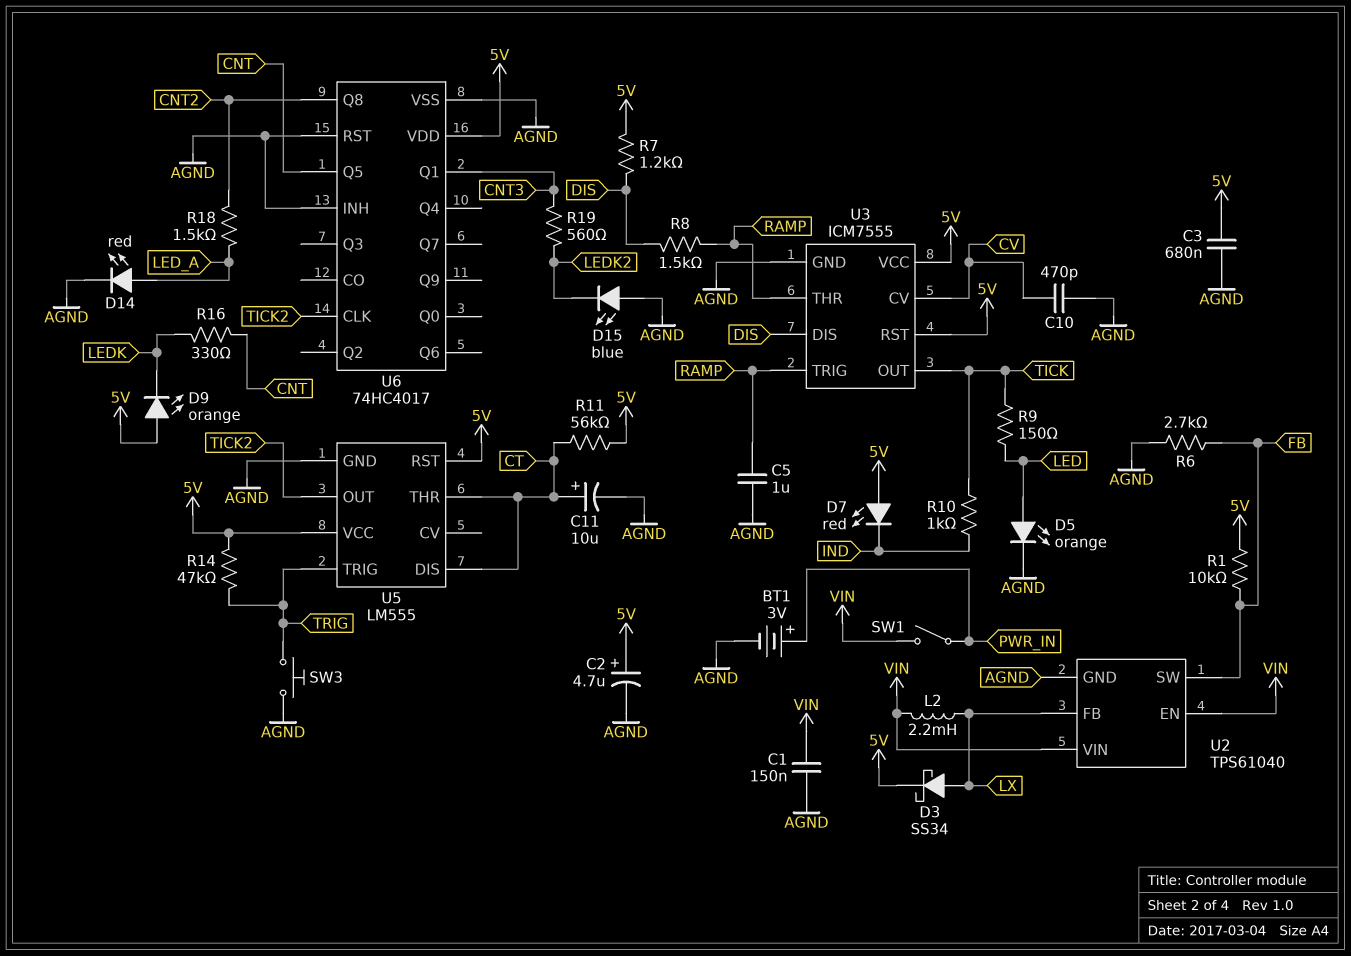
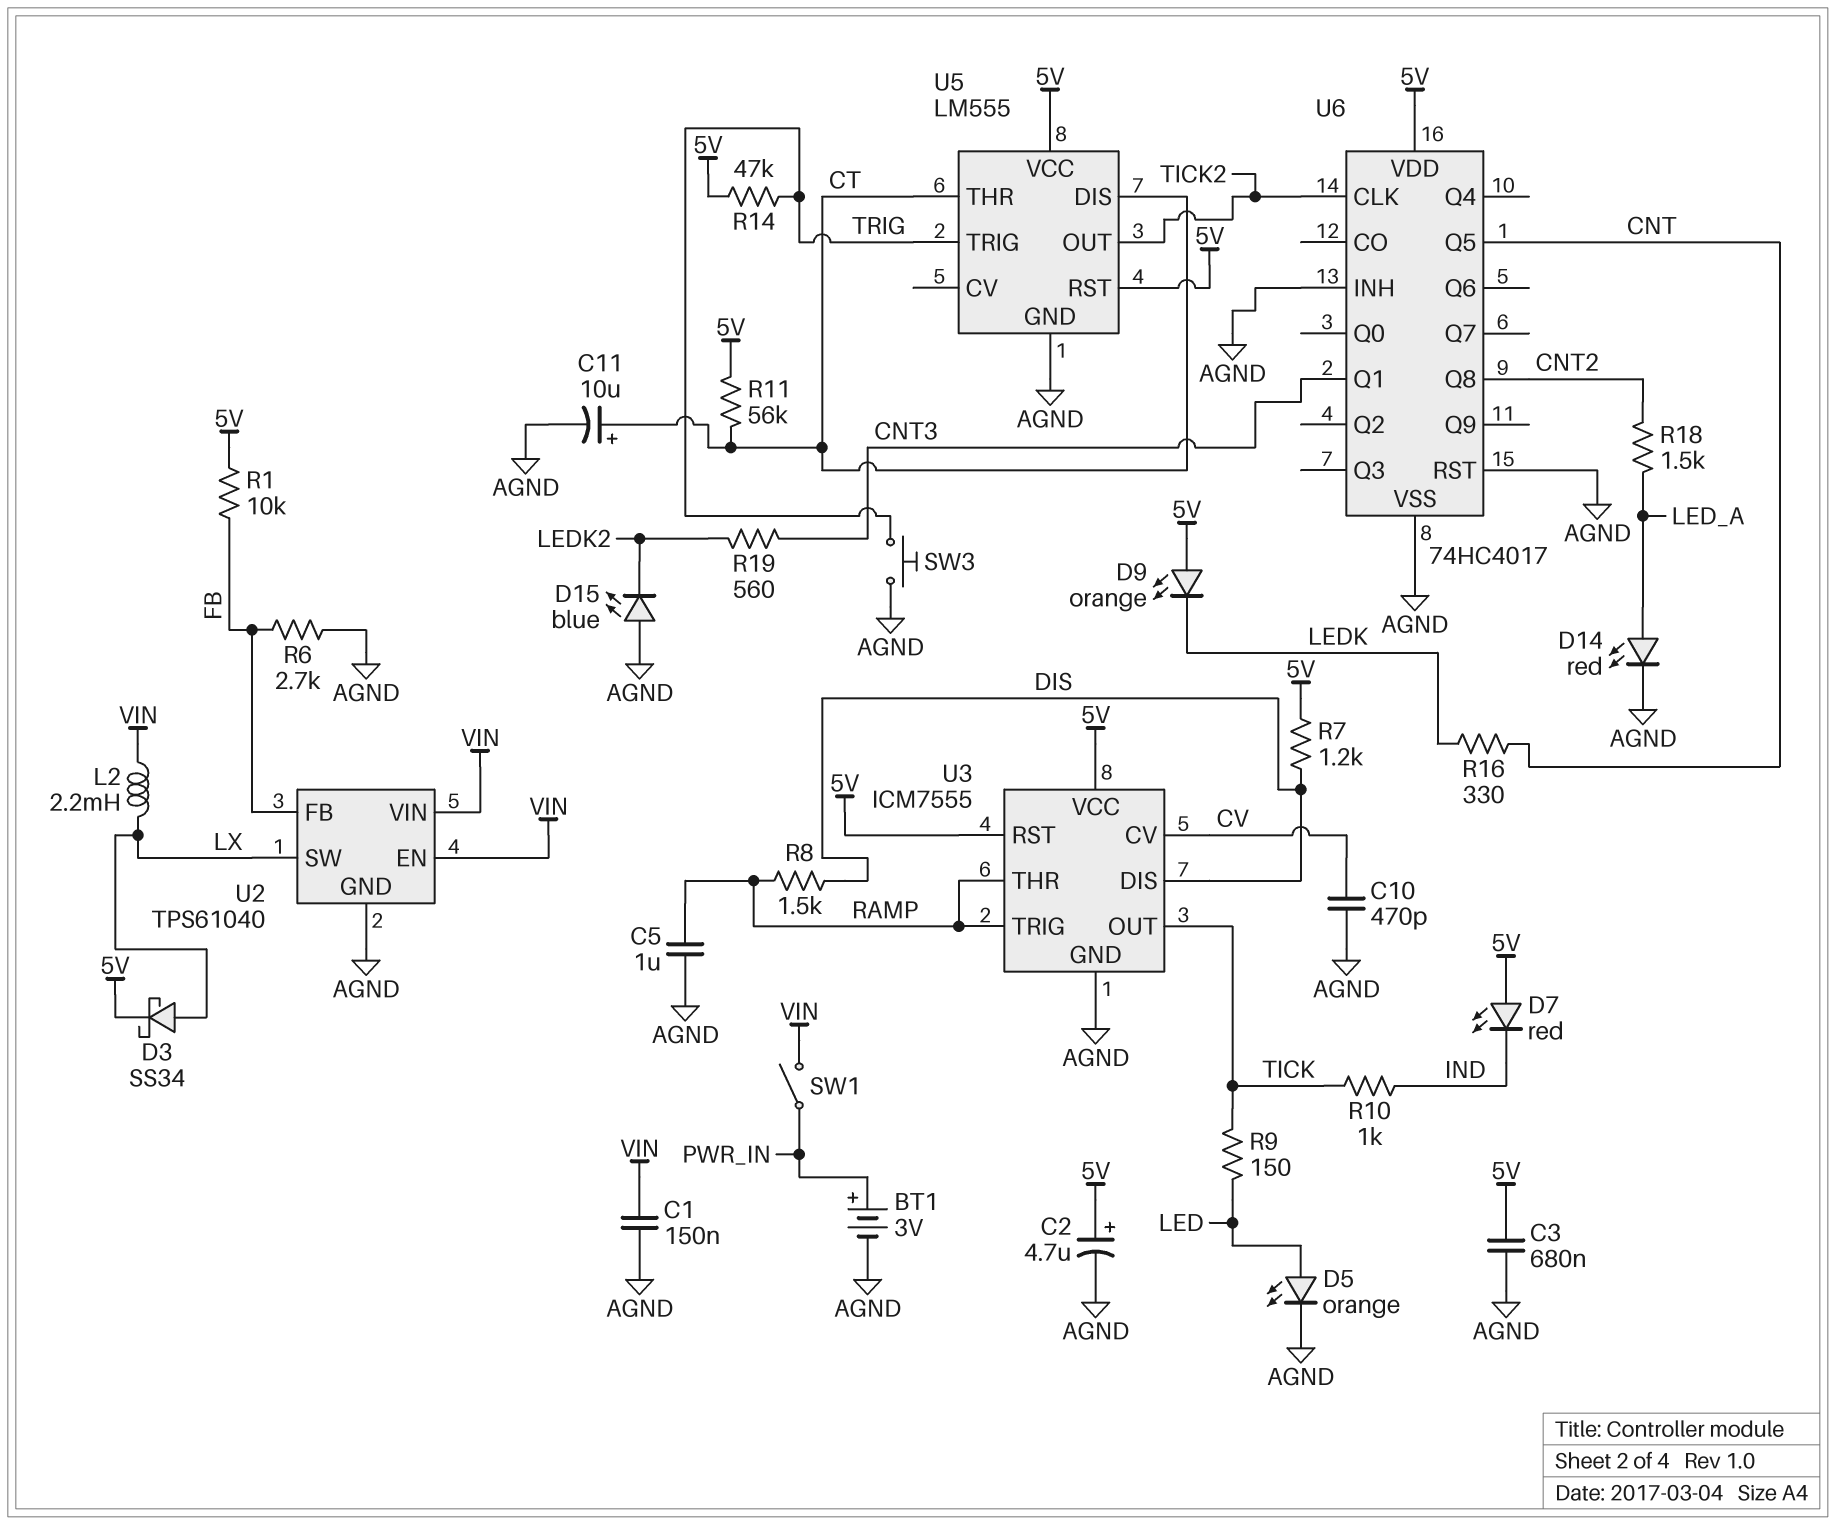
U2 pin FB: LX -> FB
U2 pin SW: FB -> LX

